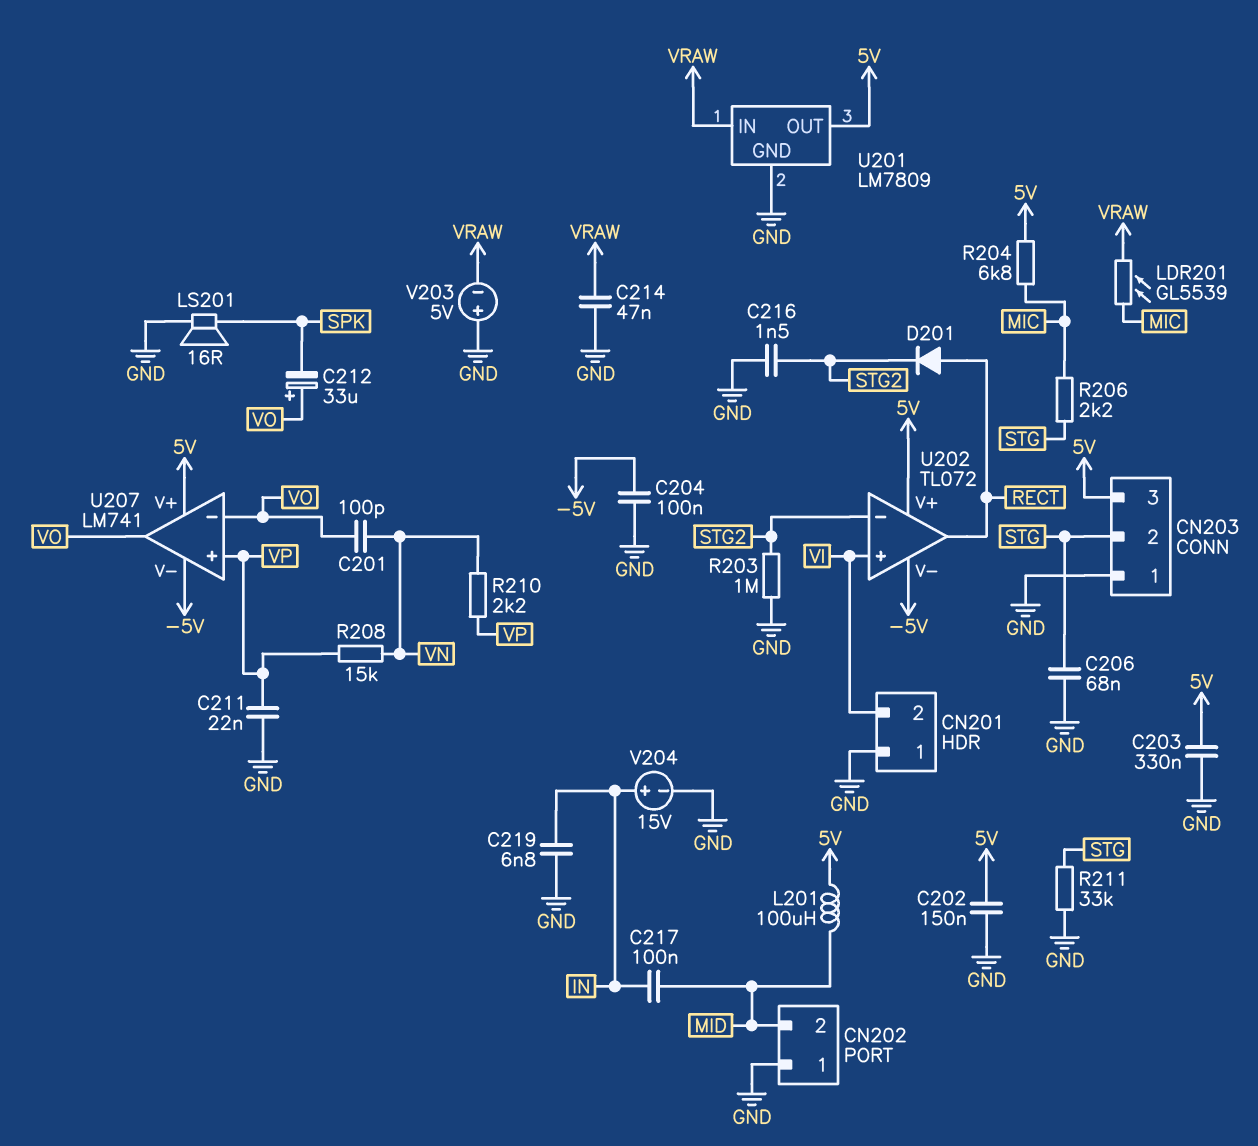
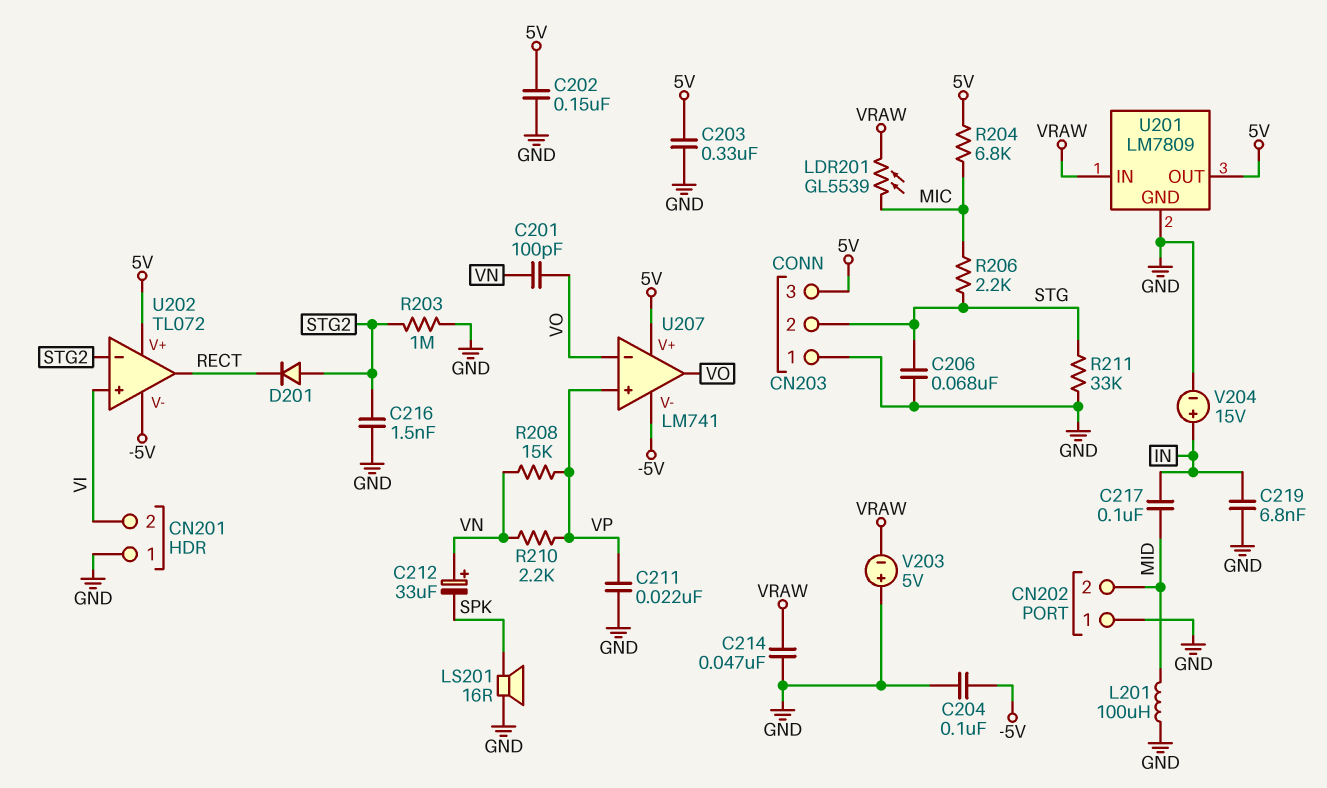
C212: 33uF (plus VO, minus SPK) -> 33uF (plus VN, minus SPK)
D201: diode (A RECT, K STG2) -> diode (A STG2, K RECT)
L201: 100uH (5V, MID) -> 100uH (GND, MID)

